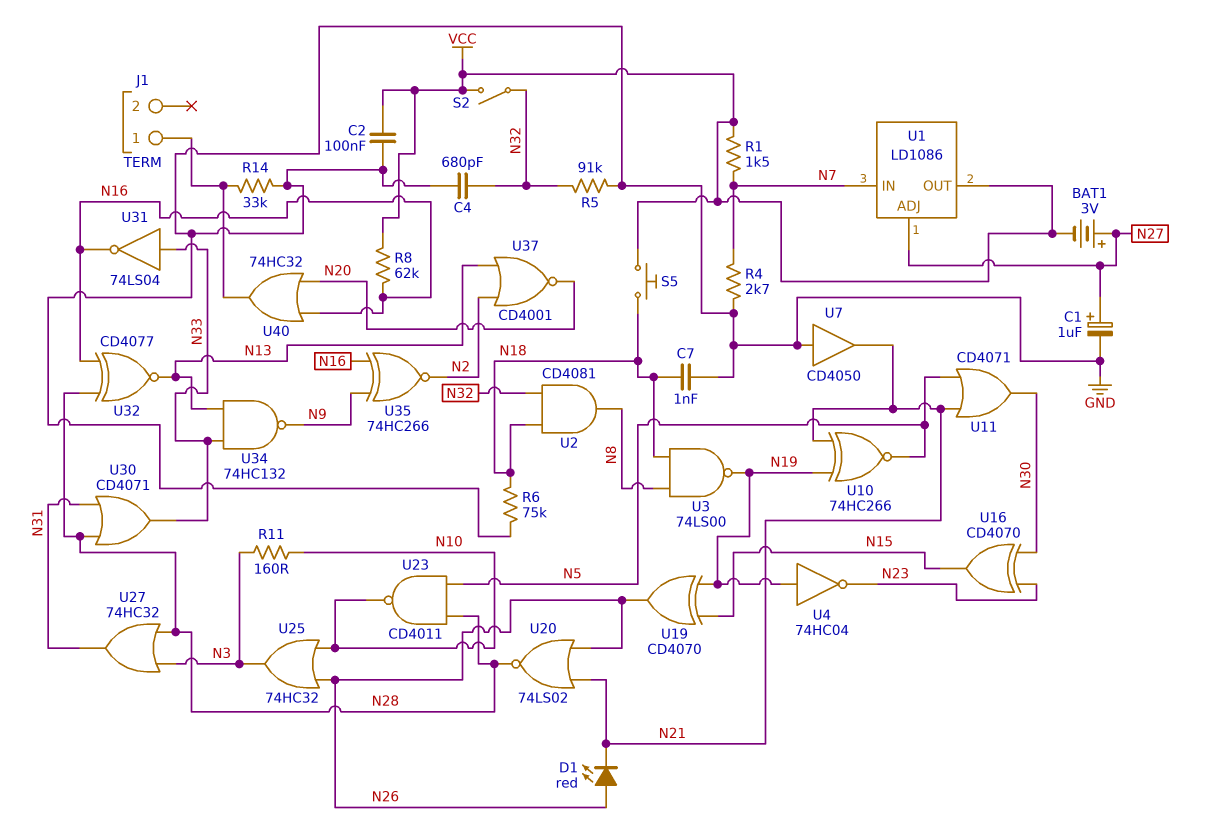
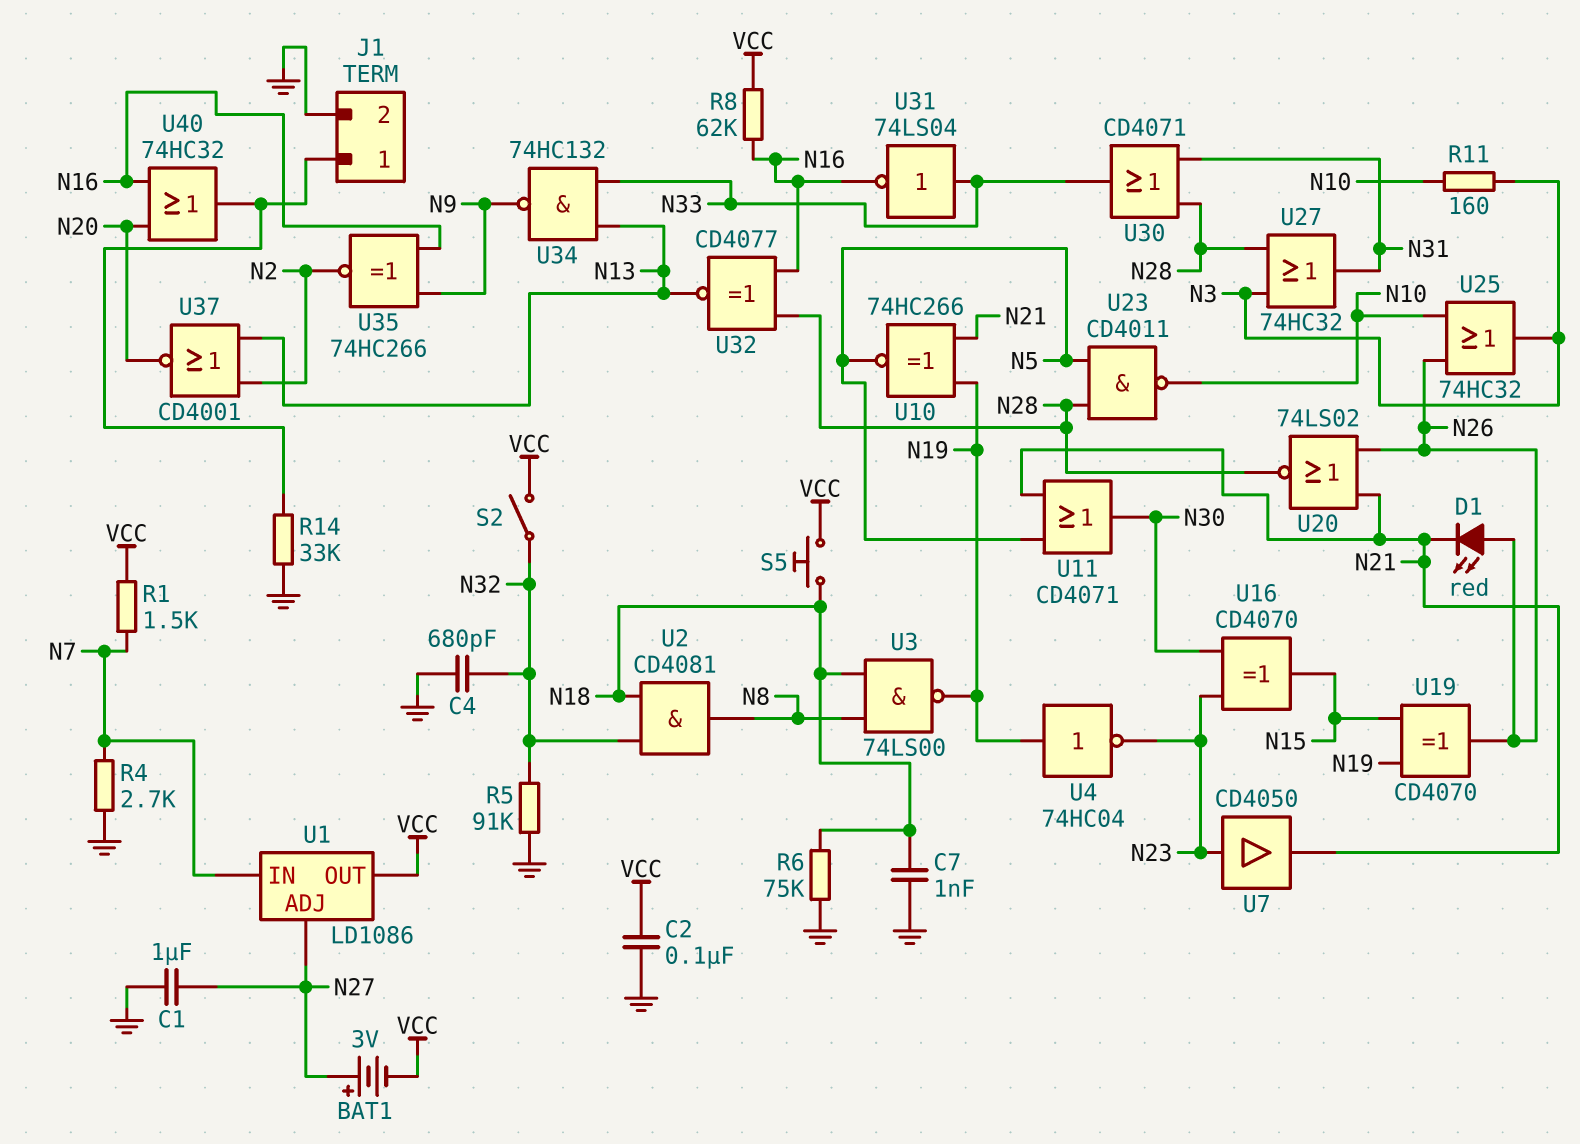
C1: 1uF (plus N27, minus GND) -> 1uF (GND, N27)
J1 pin 2: none -> GND
U7: buffer CD4050 (in GND, out N21) -> buffer CD4050 (in N23, out N21)

